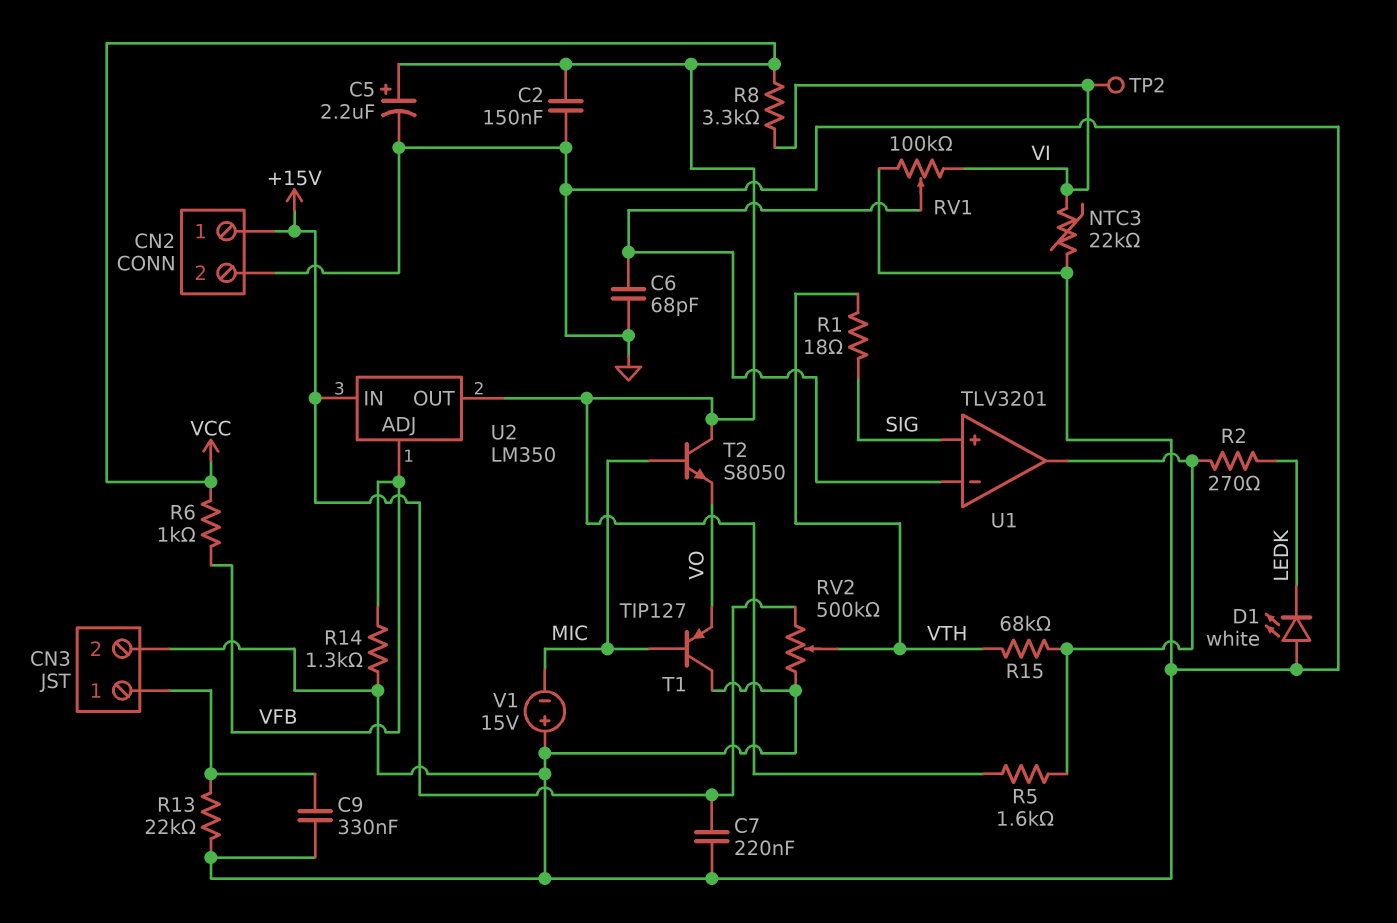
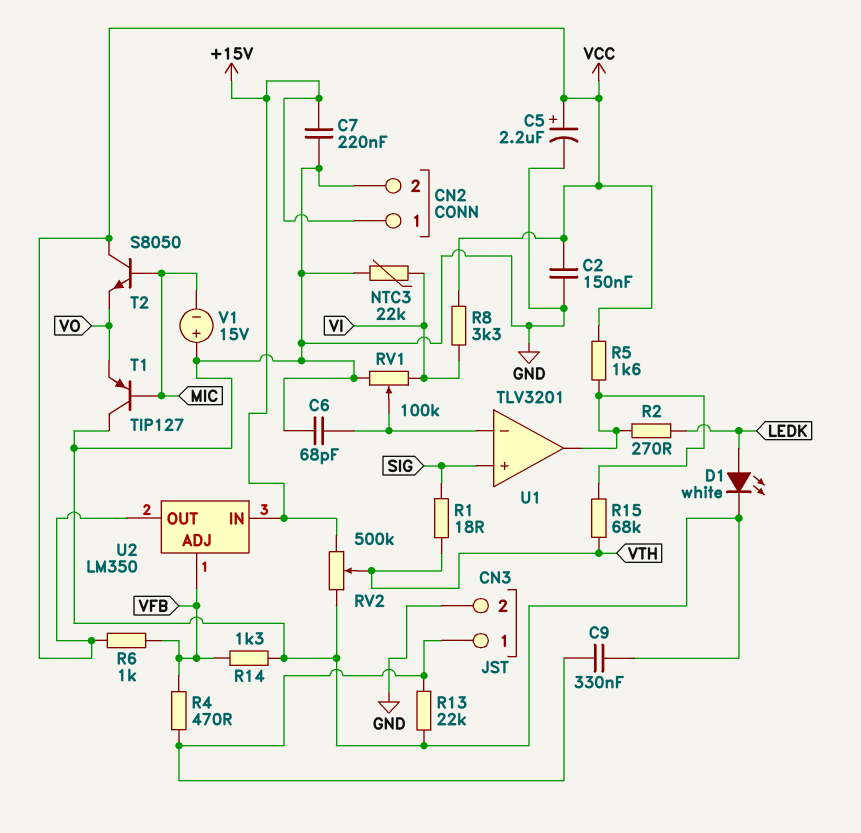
D1: LED white (A GND, K LEDK) -> LED white (A LEDK, K GND)
R4: none -> 470 (CN3/1, VFB)
TP2: test point (VI) -> none

